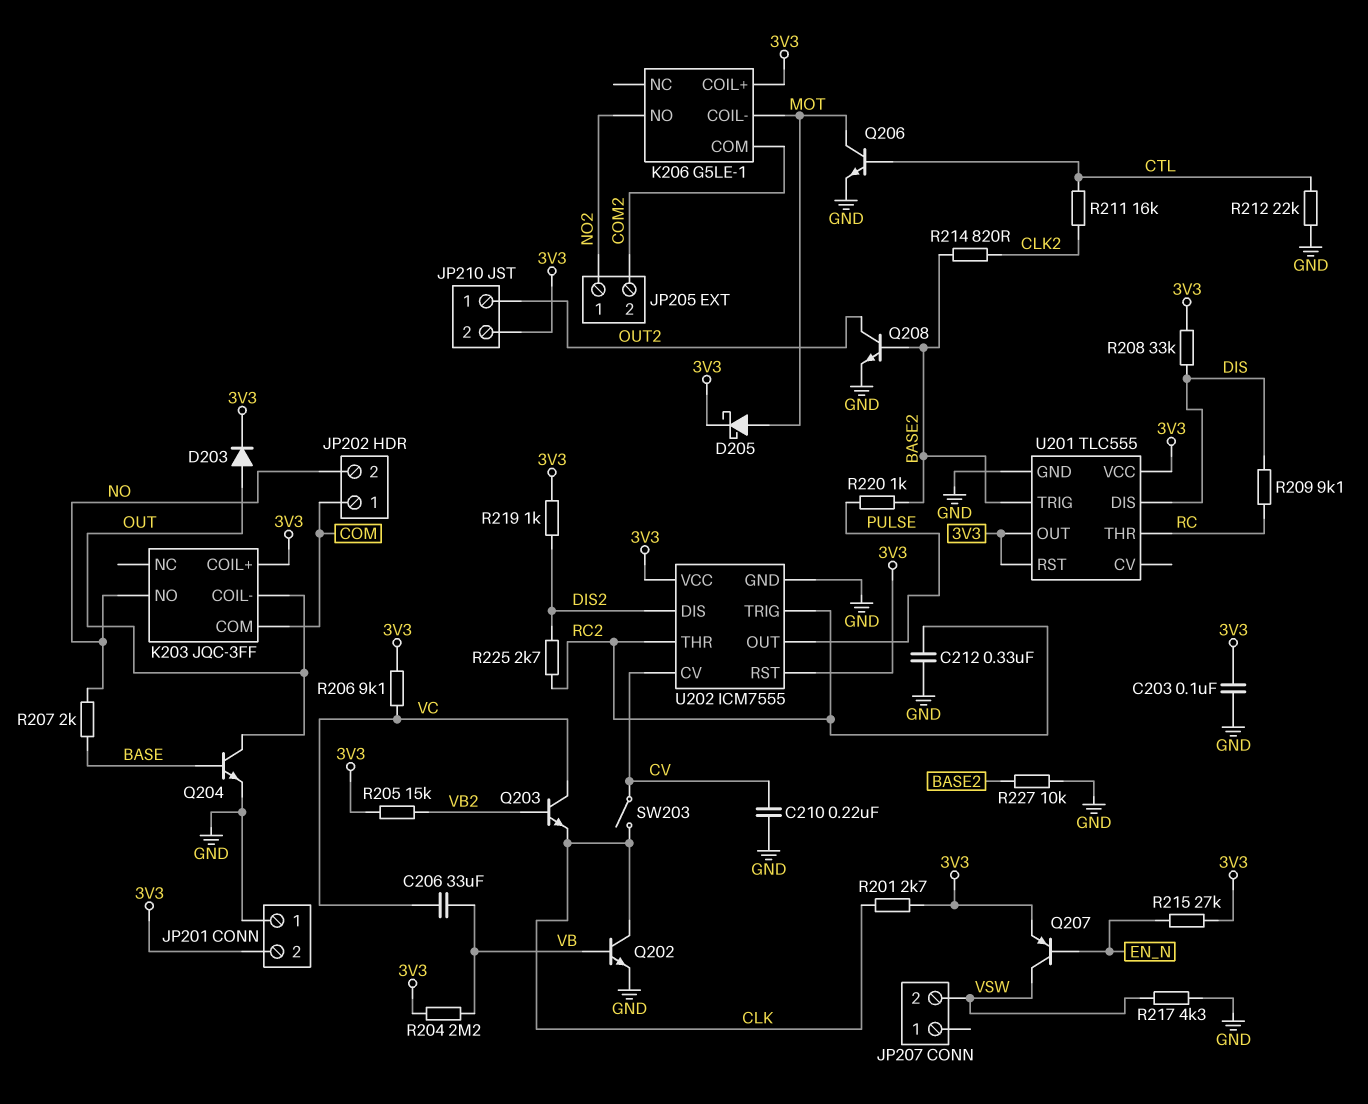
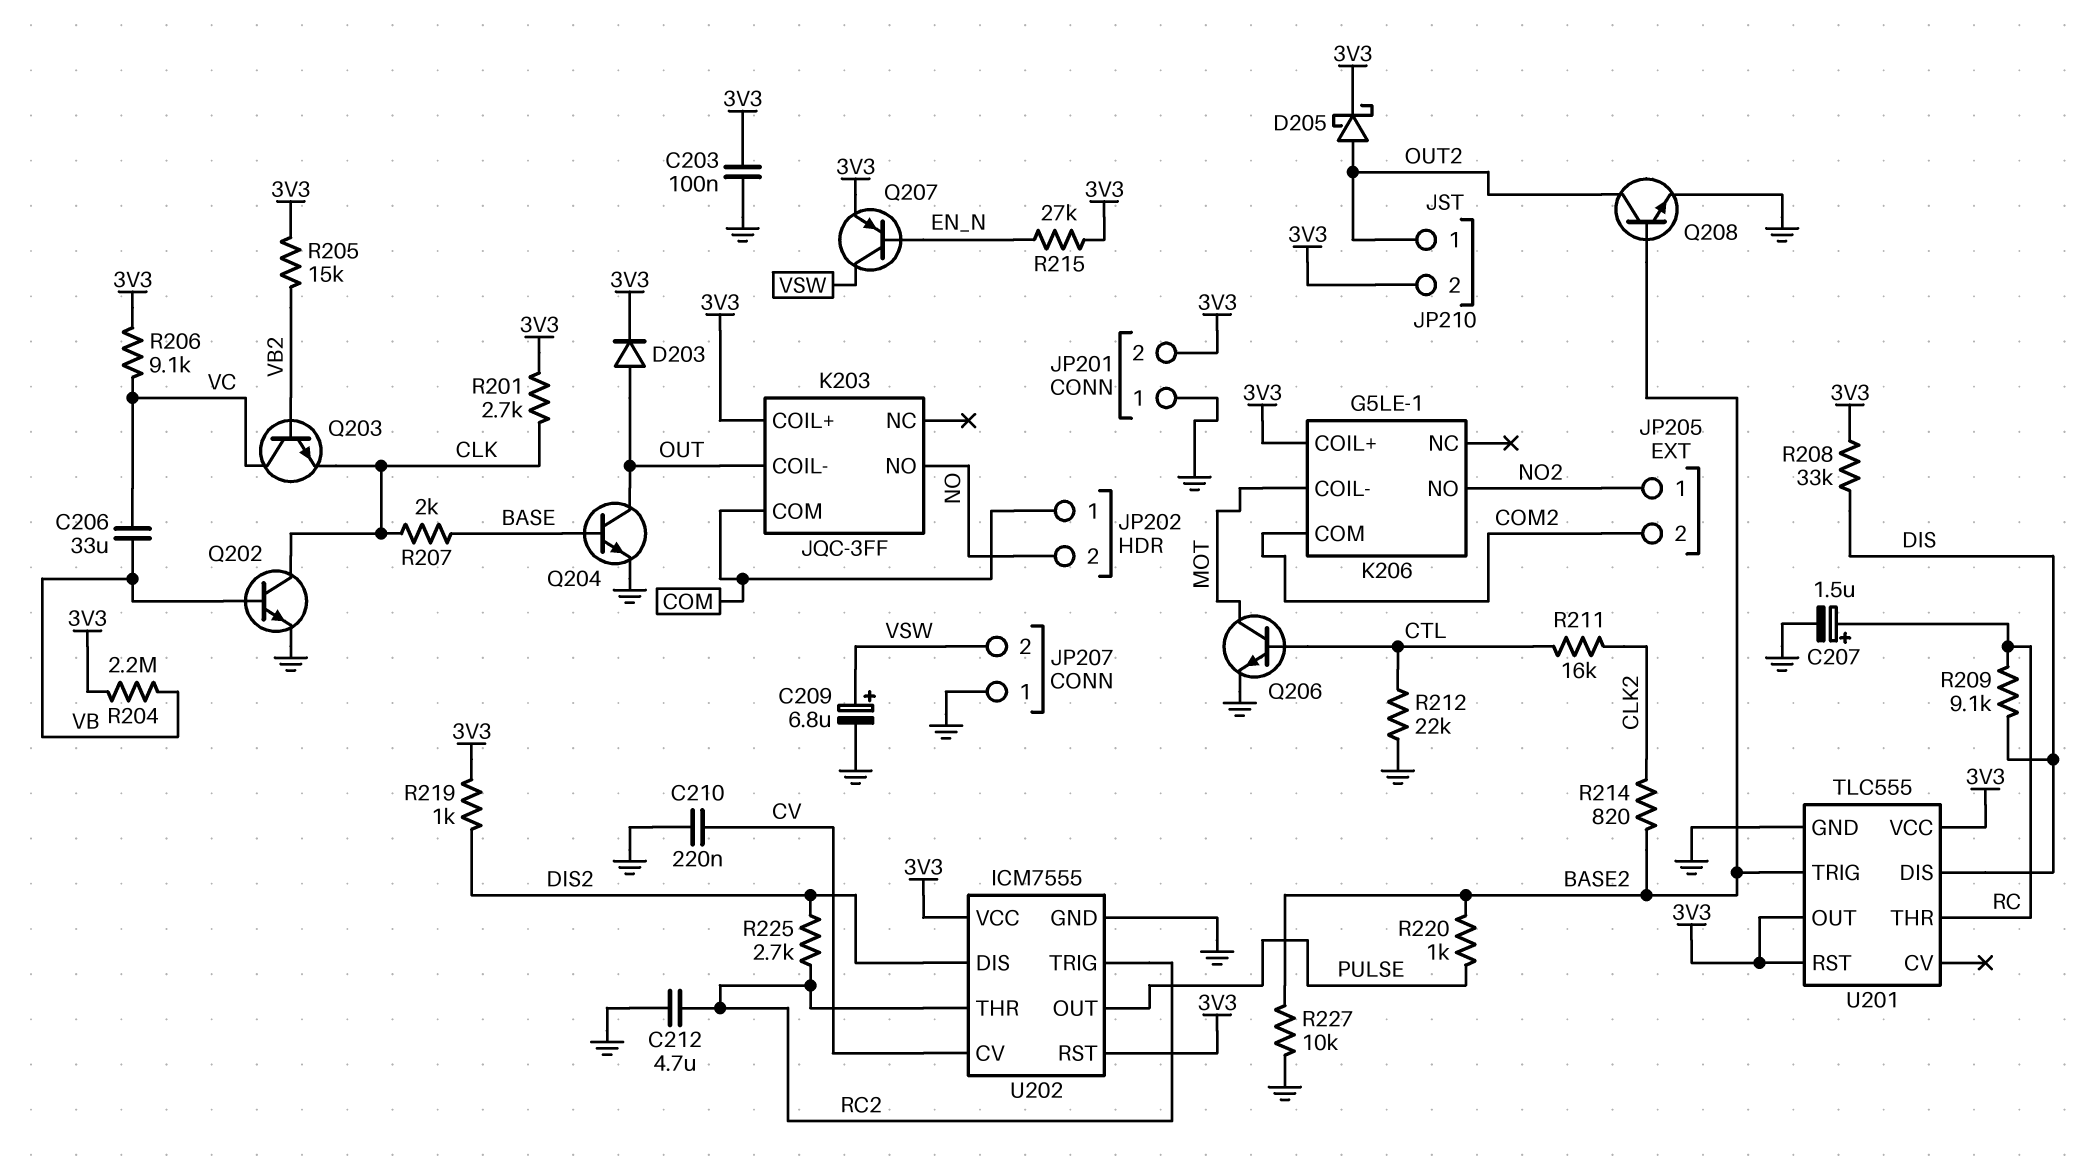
C207: none -> 1.5uF (plus RC, minus GND)
C209: none -> 6.8uF (plus VSW, minus GND)
C212: 330nF (GND, RC2) -> 4.7uF (GND, RC2)
D205: schottky (A MOT, K 3V3) -> schottky (A OUT2, K 3V3)
JP207 pin 1: none -> GND
R207: 2k (BASE, NO) -> 2k (BASE, CLK)
R217: 4.3k (GND, VSW) -> none
SW203: switch (CLK, CV) -> none

